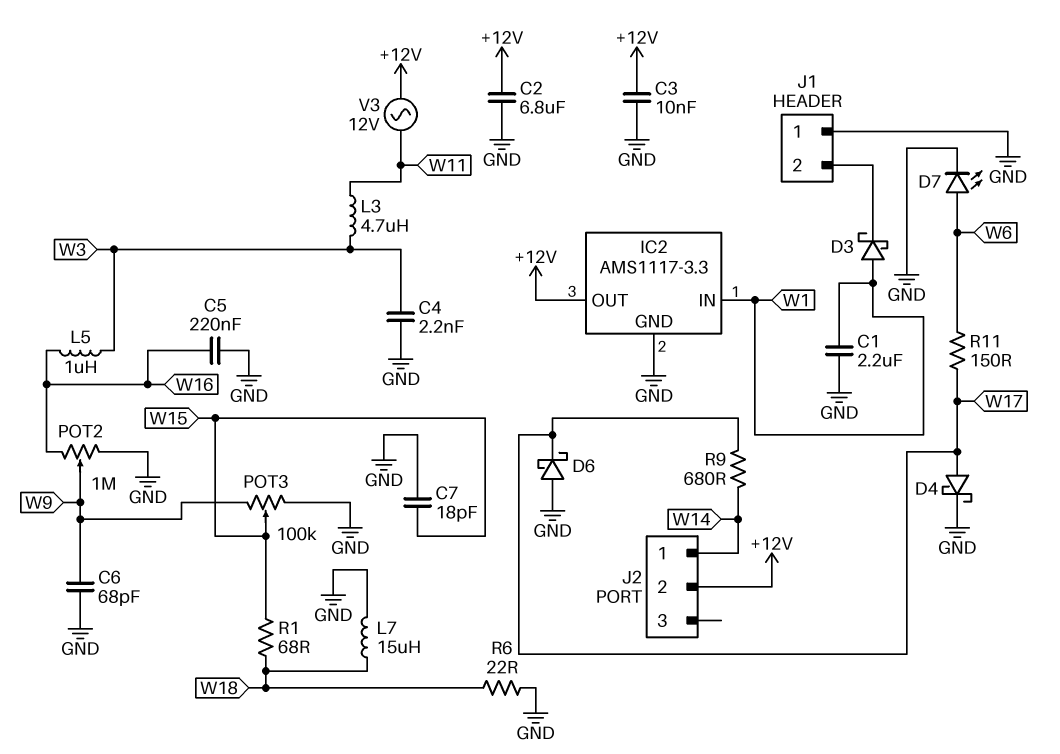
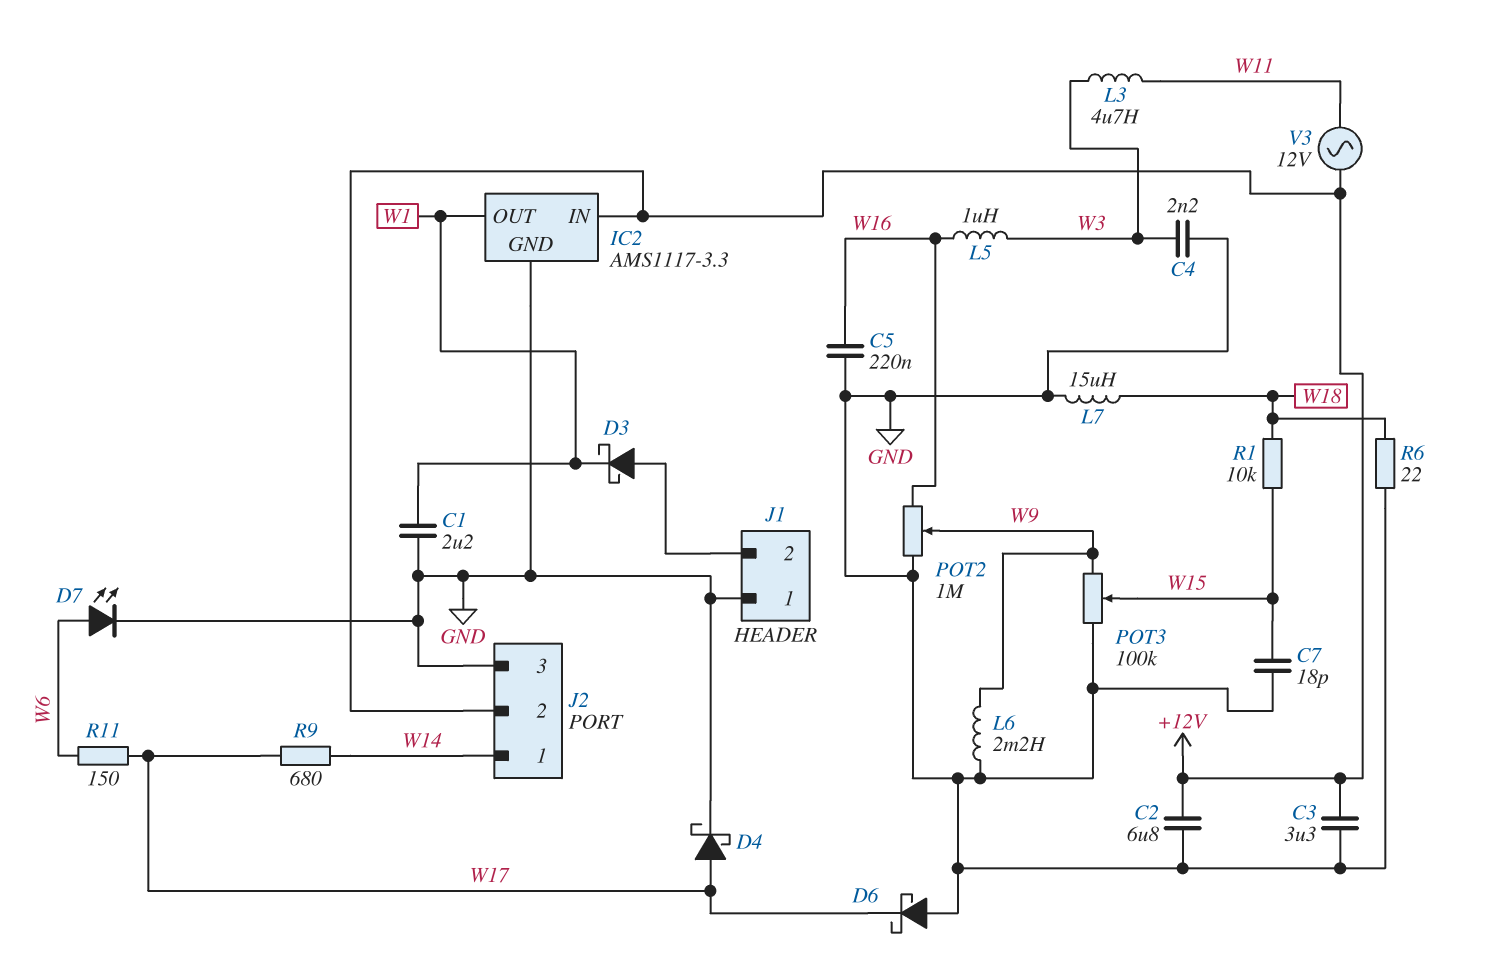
C3: 10nF (+12V, GND) -> 3.3uF (+12V, GND)
C6: 68pF (GND, W9) -> none
D3: schottky (A W1, K J1/2) -> schottky (A J1/2, K W1)
IC2 pin IN: W1 -> +12V
IC2 pin OUT: +12V -> W1
J2 pin 3: none -> GND
L6: none -> 2.2mH (GND, W9)
R1: 68 (W15, W18) -> 10k (W15, W18)

